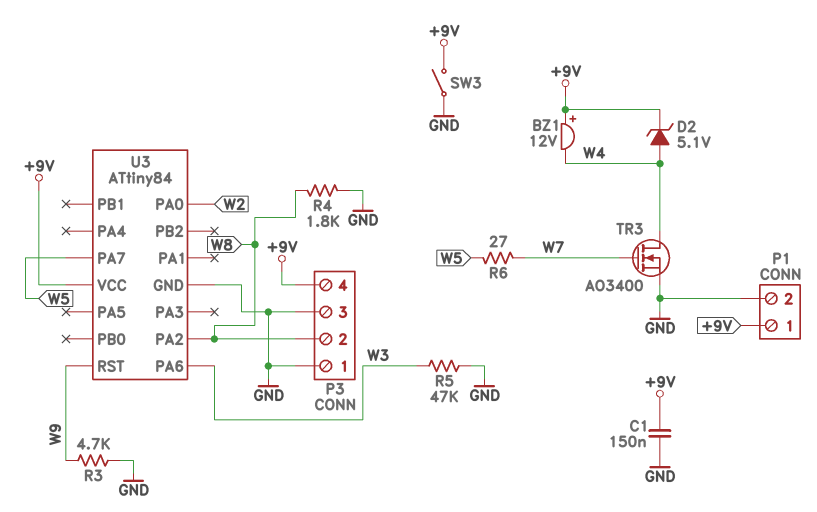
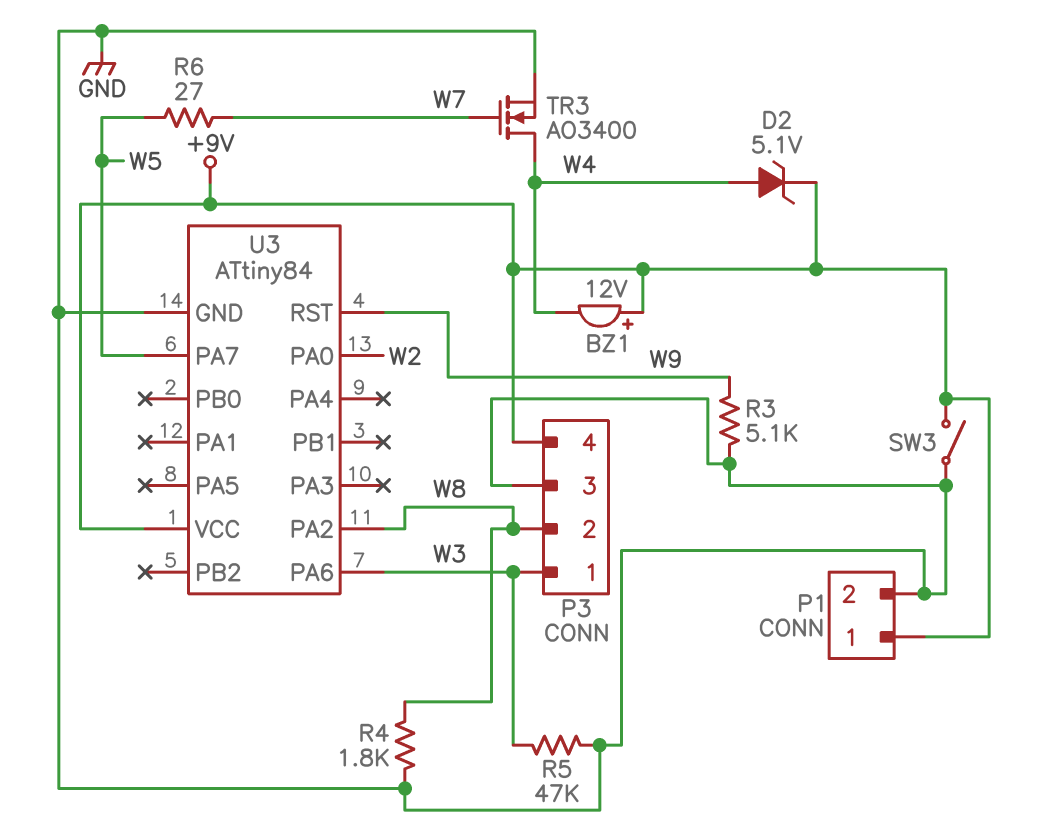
C1: 150nF (+9V, GND) -> none
P3 pin 1: GND -> W3
R3: 4.7k (GND, W9) -> 5.1k (GND, W9)

